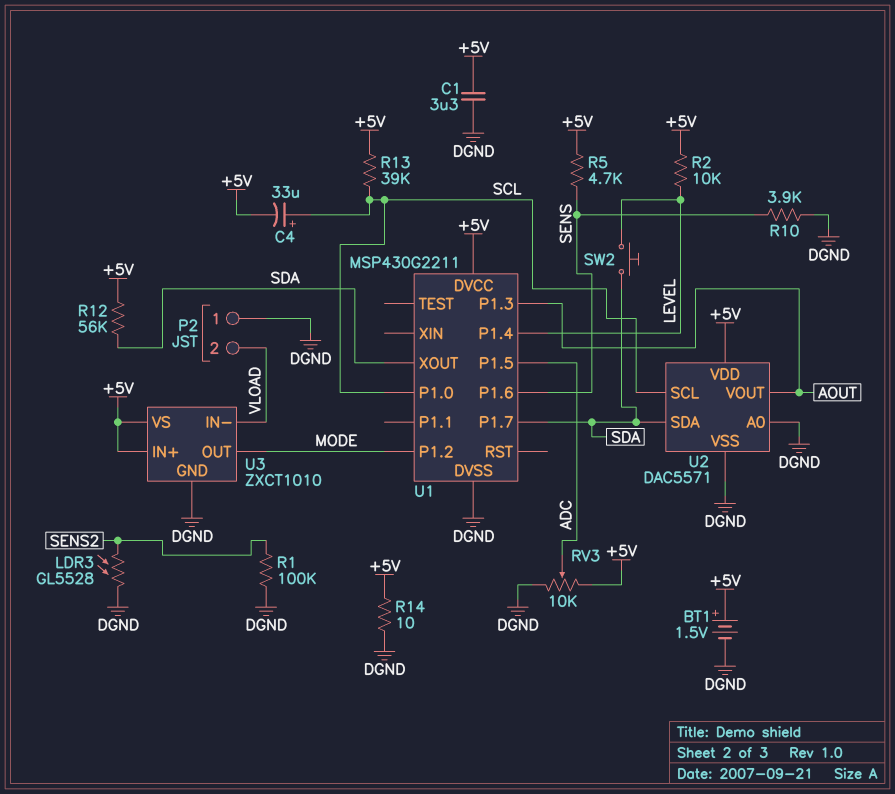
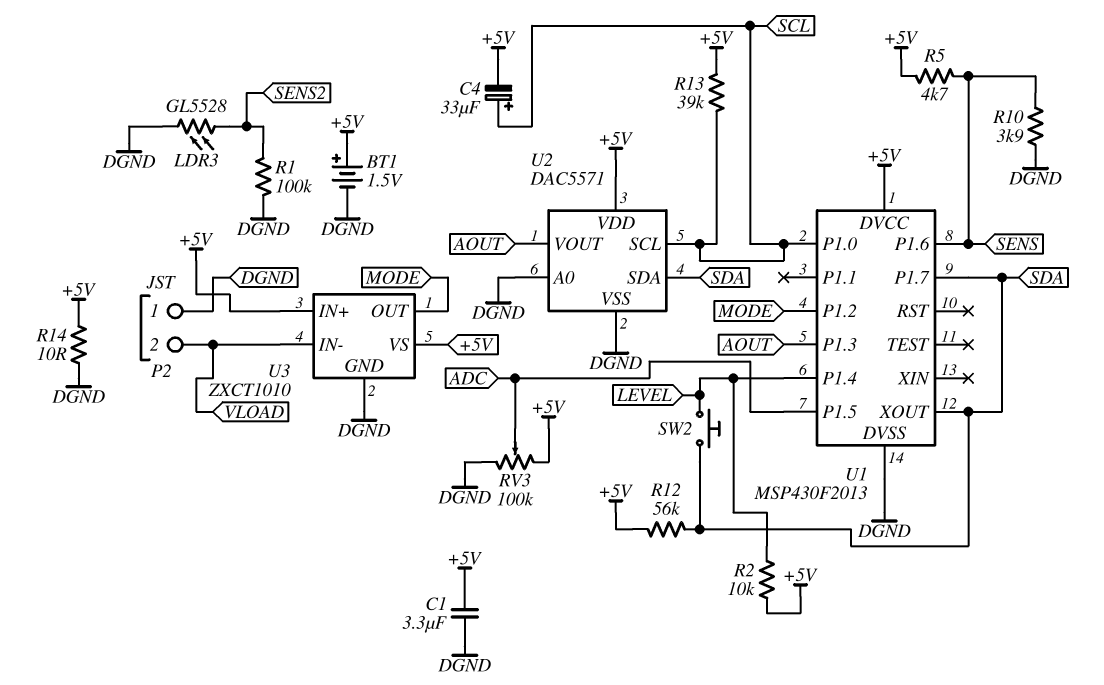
RV3: 10k (+5V, DGND, wiper ADC) -> 100k (+5V, DGND, wiper ADC)
U1: MSP430G2211 -> MSP430F2013

